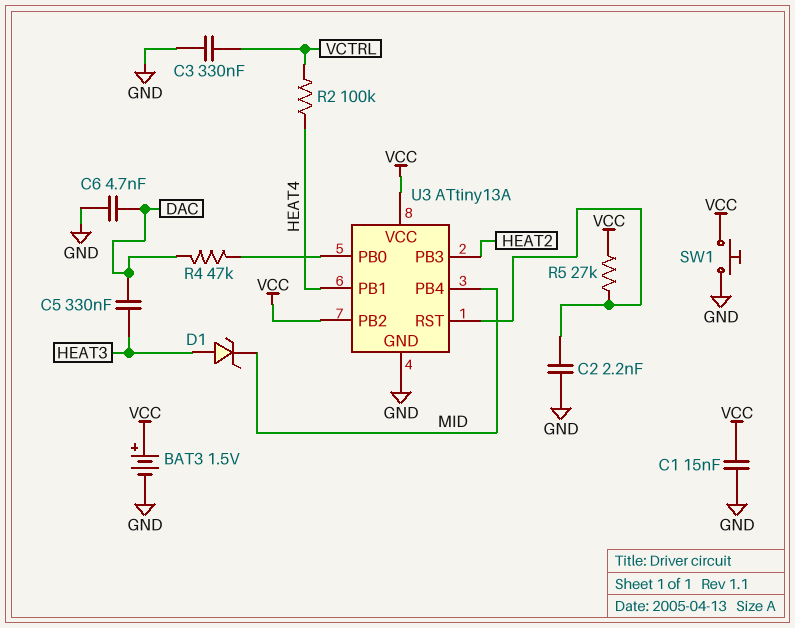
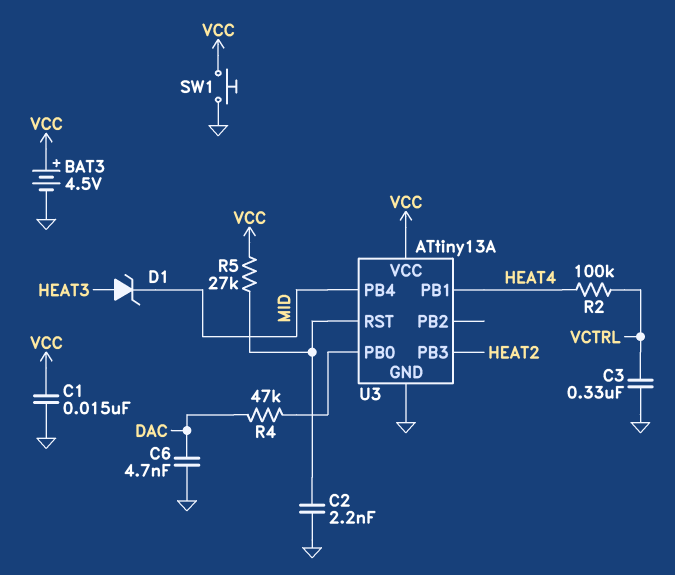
BAT3: 1.5V (plus VCC, minus GND) -> 4.5V (plus VCC, minus GND)
C5: 330nF (DAC, HEAT3) -> none
U3 pin PB2: VCC -> none

